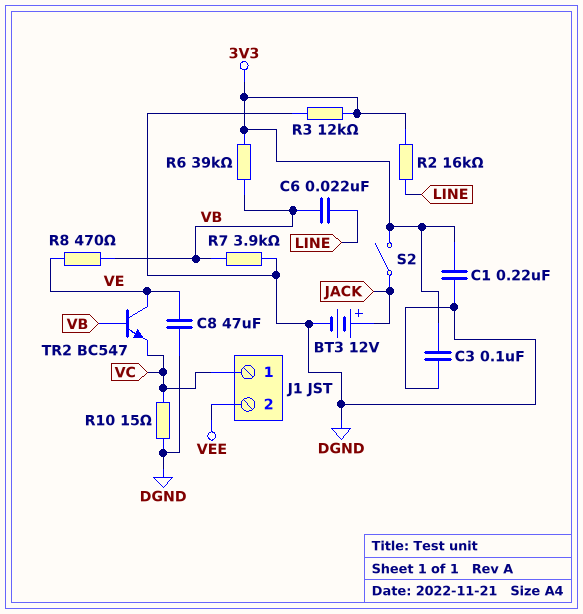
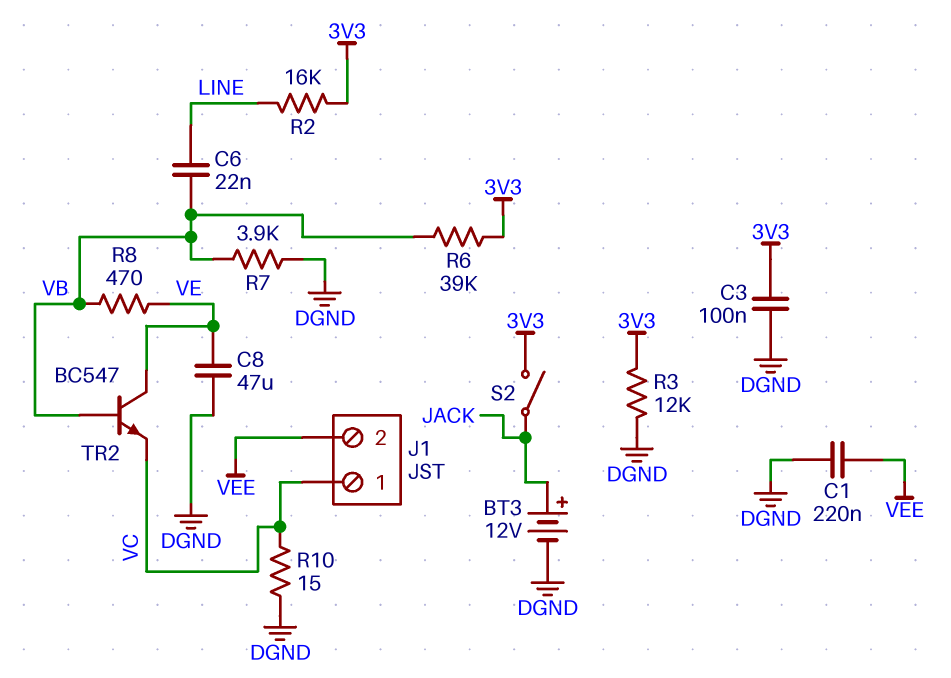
C1: 220nF (3V3, DGND) -> 220nF (DGND, VEE)

